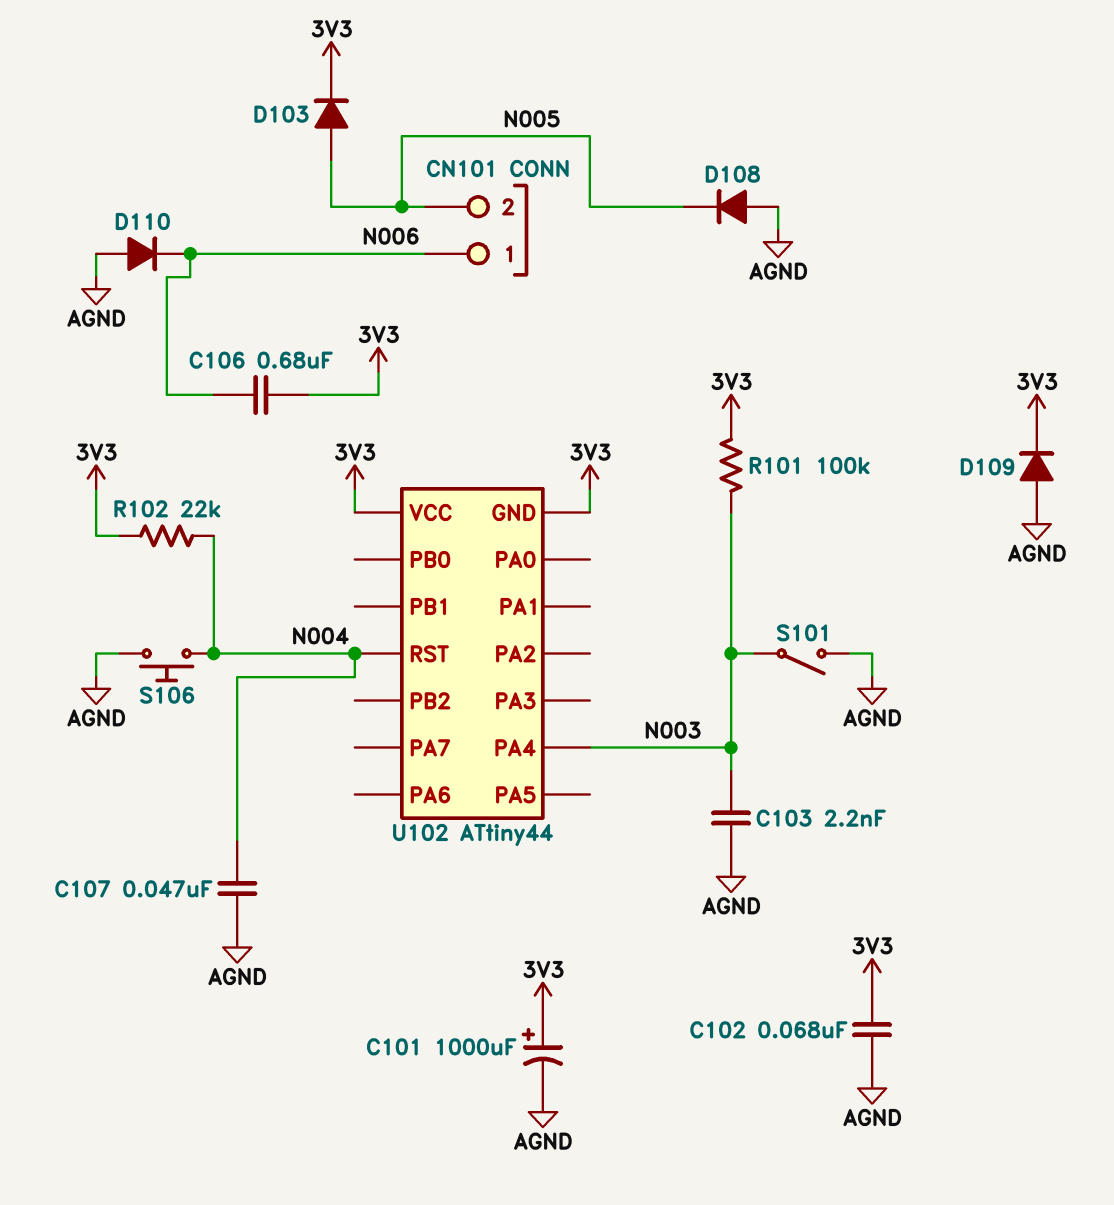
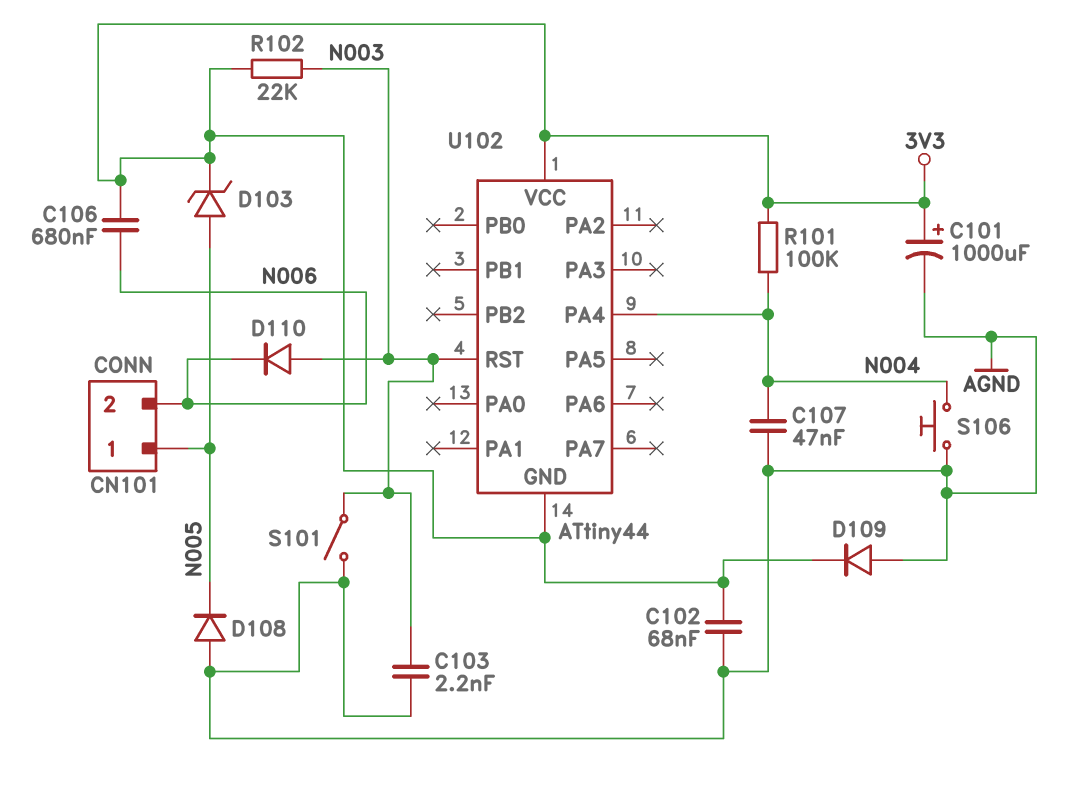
CN101 pin 1: N006 -> N005
CN101 pin 2: N005 -> N006
D103: diode (A N005, K 3V3) -> zener (A N005, K 3V3)
D110: diode (A AGND, K N006) -> diode (A N003, K N006)
R101: 100k (3V3, N003) -> 100k (3V3, N004)
R102: 22k (3V3, N004) -> 22k (3V3, N003)
U102 pin PA4: N003 -> N004
U102 pin RST: N004 -> N003

